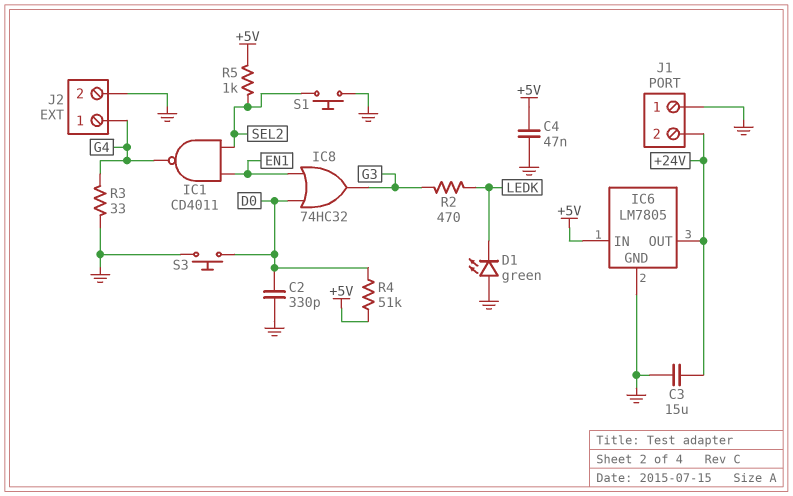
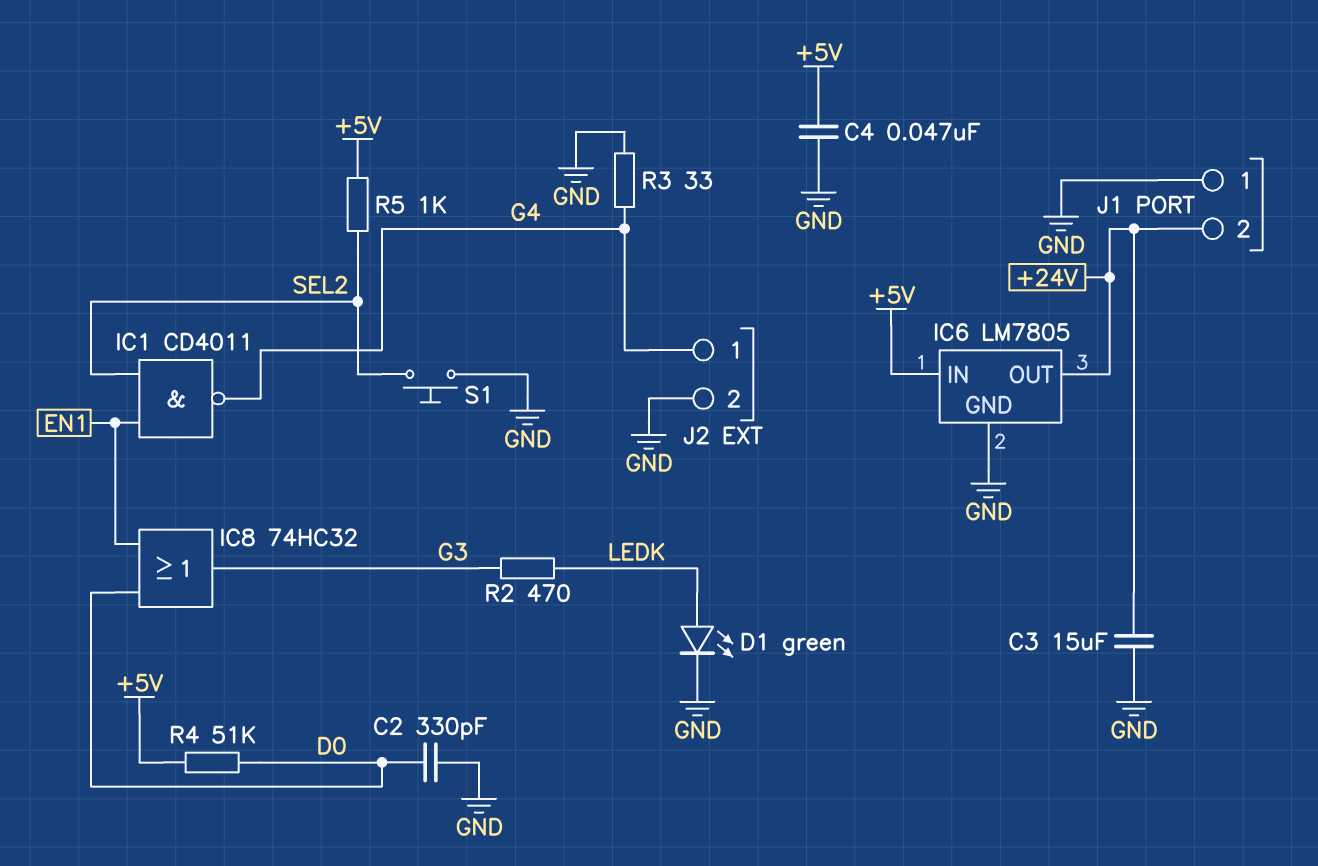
D1: LED green (A GND, K LEDK) -> LED green (A LEDK, K GND)
S3: button (D0, GND) -> none

